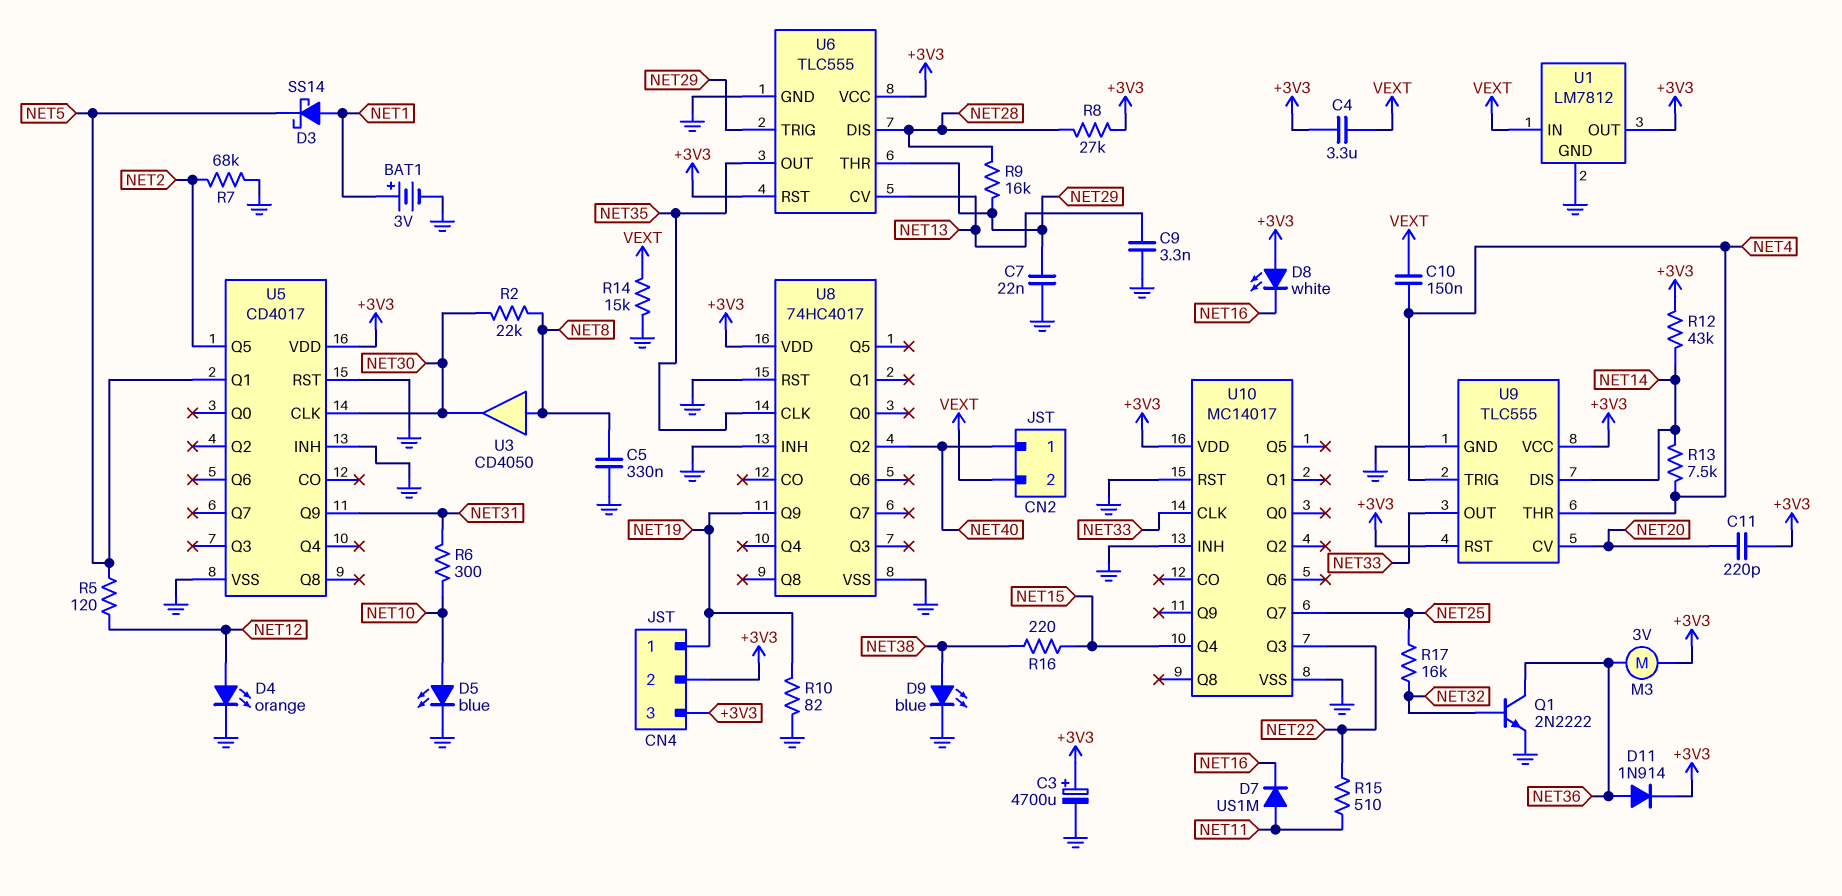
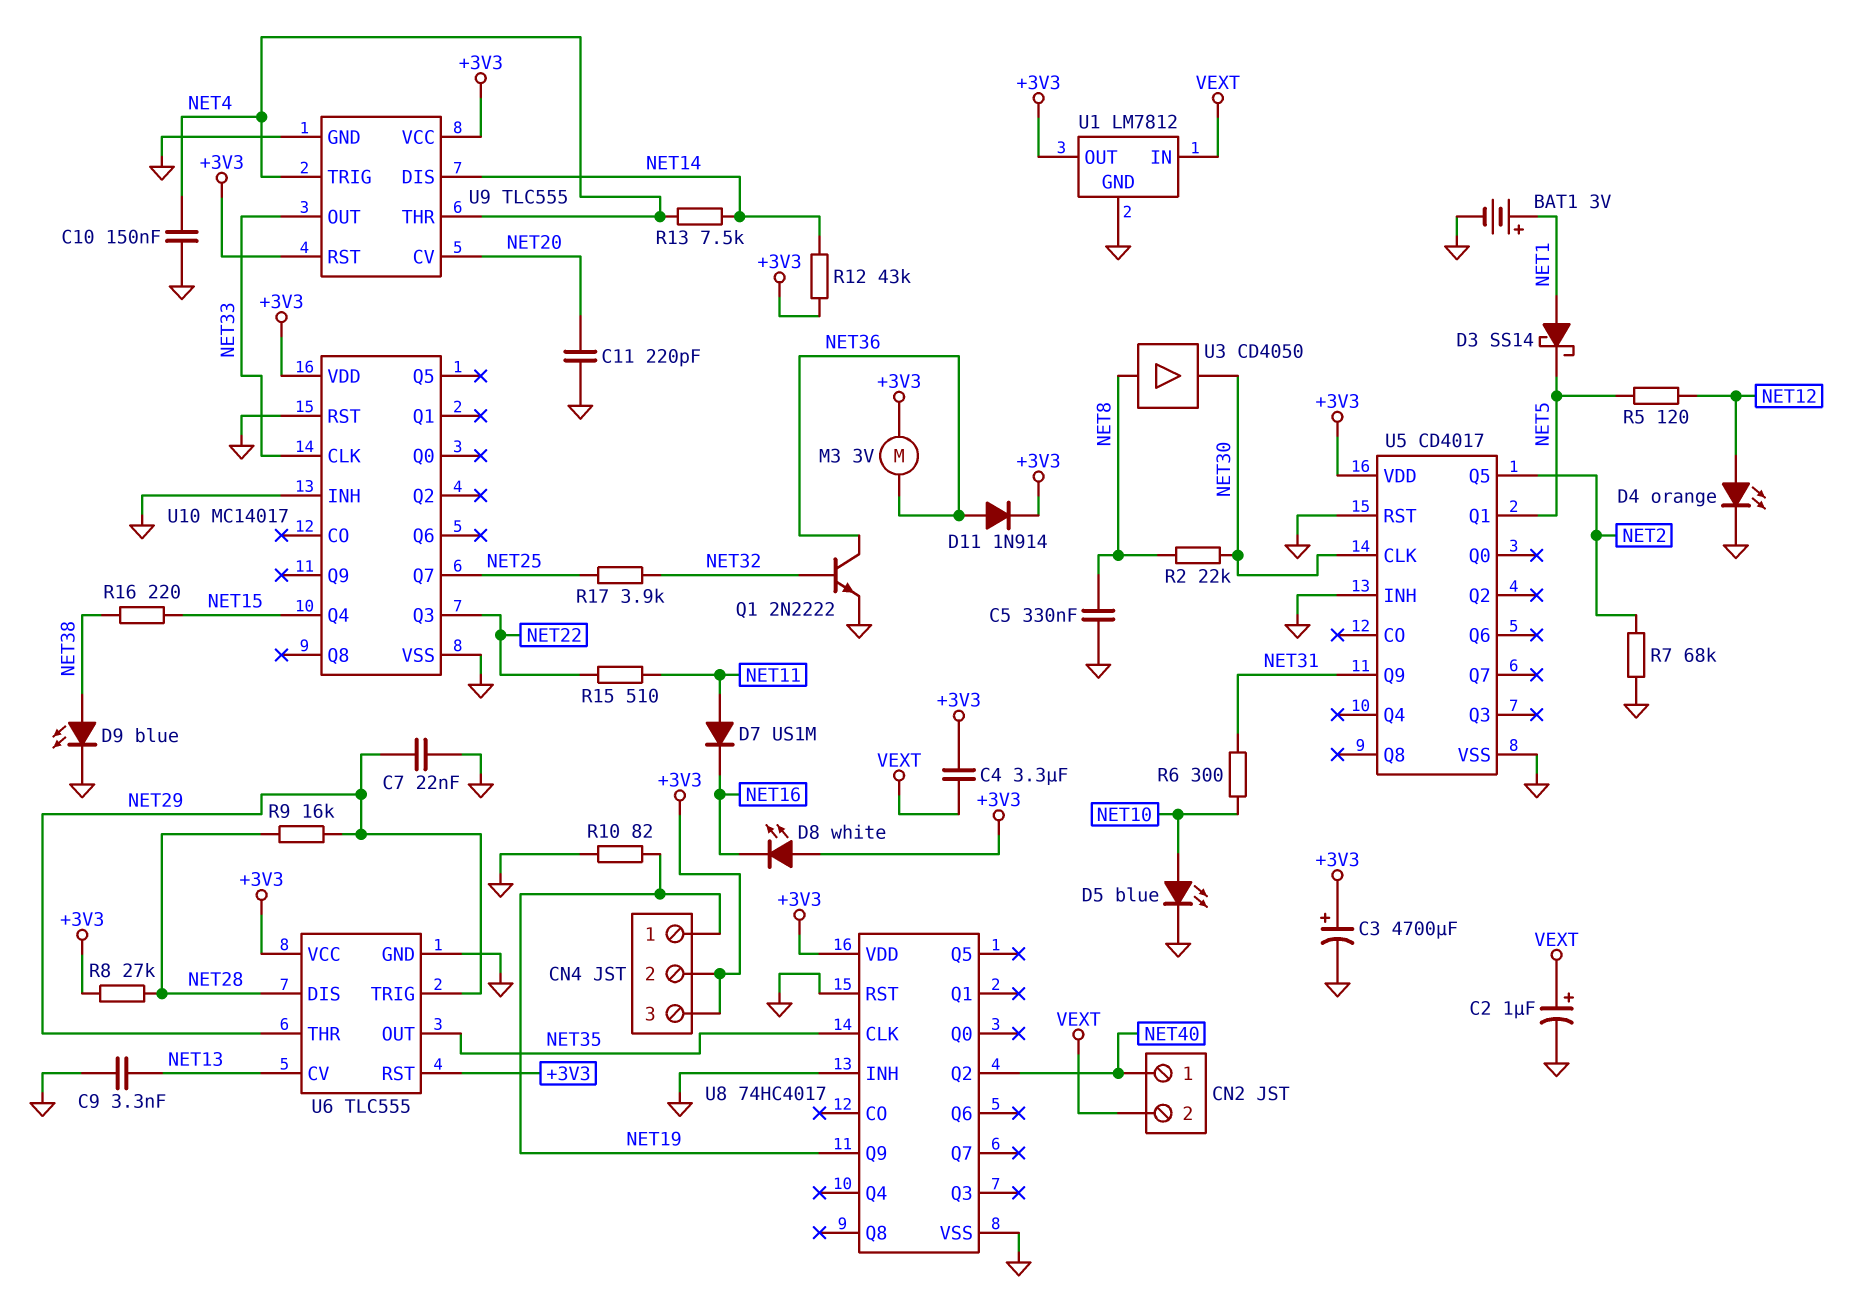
C2: none -> 1uF (plus VEXT, minus GND)
C10: 150nF (NET4, VEXT) -> 150nF (GND, NET4)
C11: 220pF (+3V3, NET20) -> 220pF (GND, NET20)
R14: 15k (GND, VEXT) -> none
R17: 16k (NET25, NET32) -> 3.9k (NET25, NET32)

